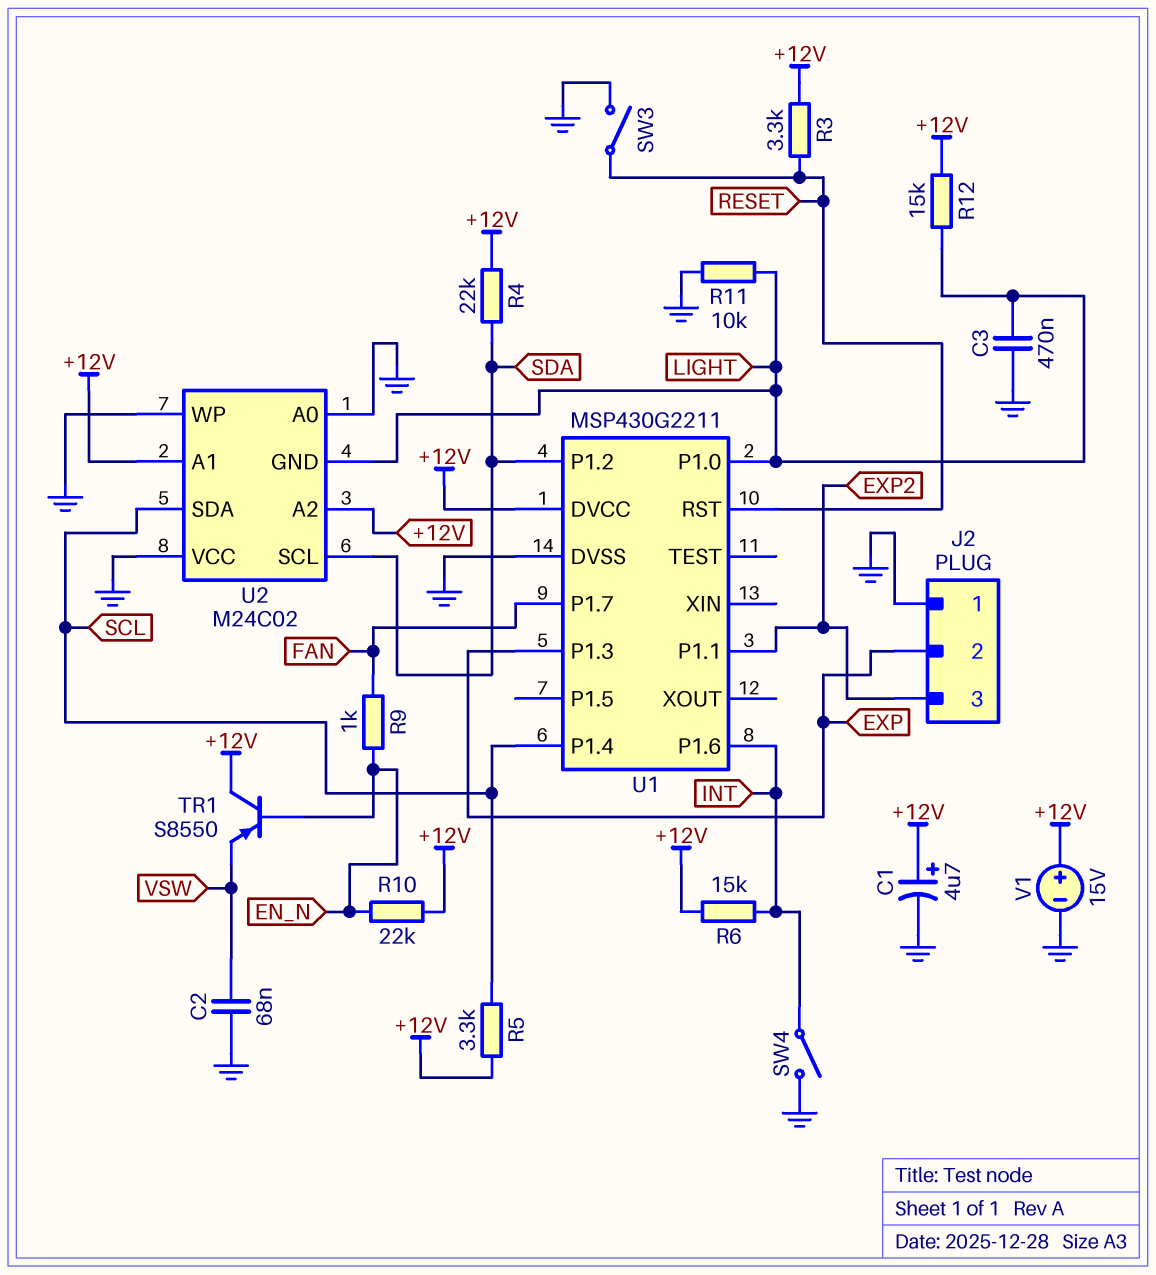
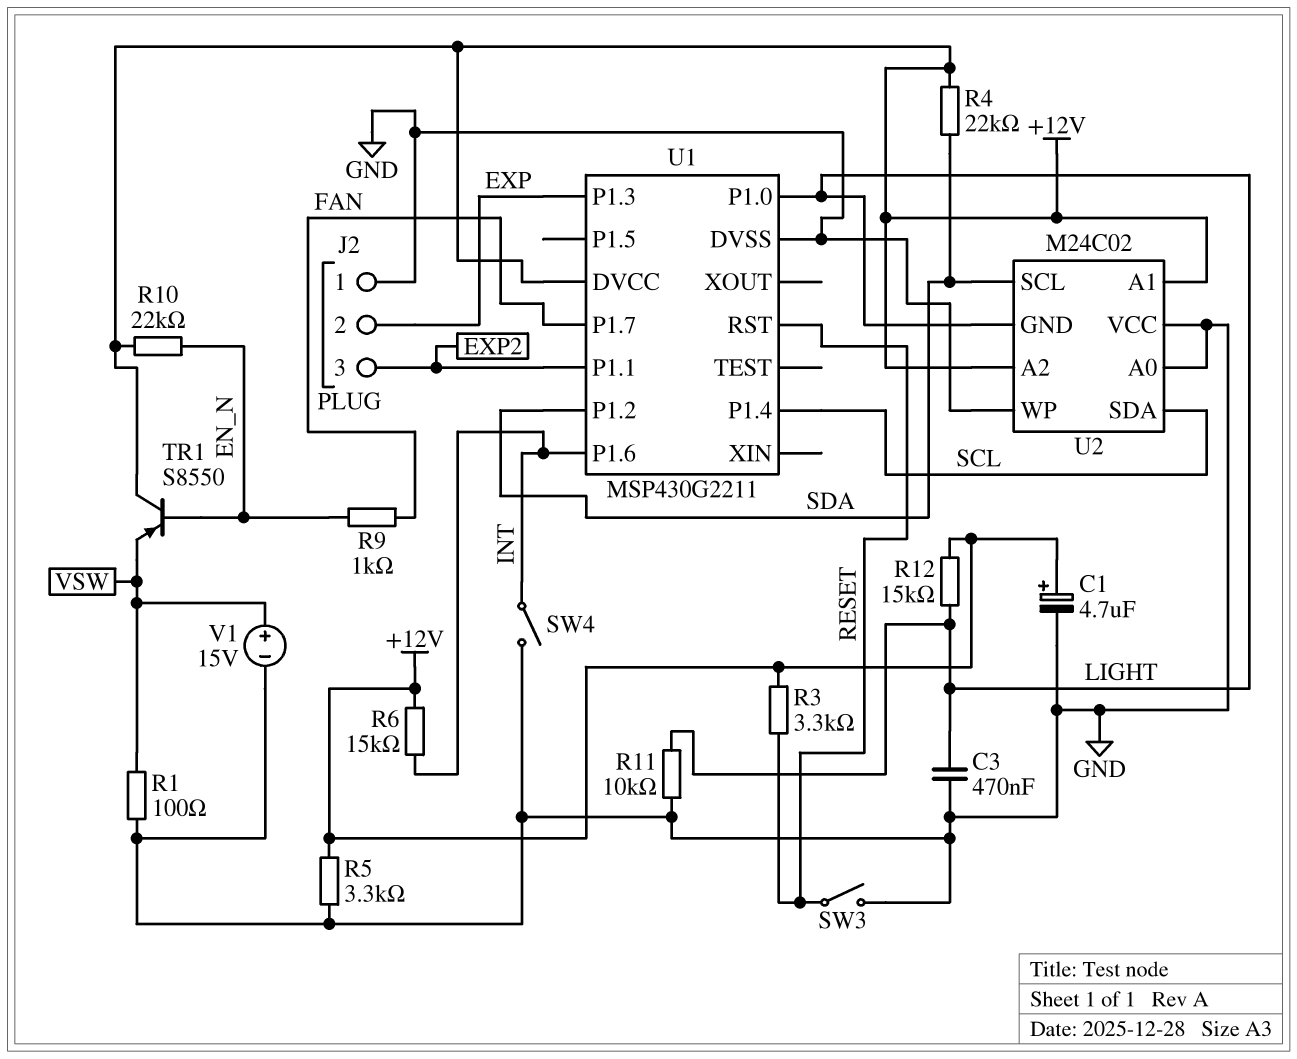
C2: 68nF (GND, VSW) -> none
R1: none -> 100 (GND, VSW)
R5: 3.3k (+12V, SCL) -> 3.3k (+12V, GND)
V1: 15V (plus +12V, minus GND) -> 15V (plus VSW, minus GND)

